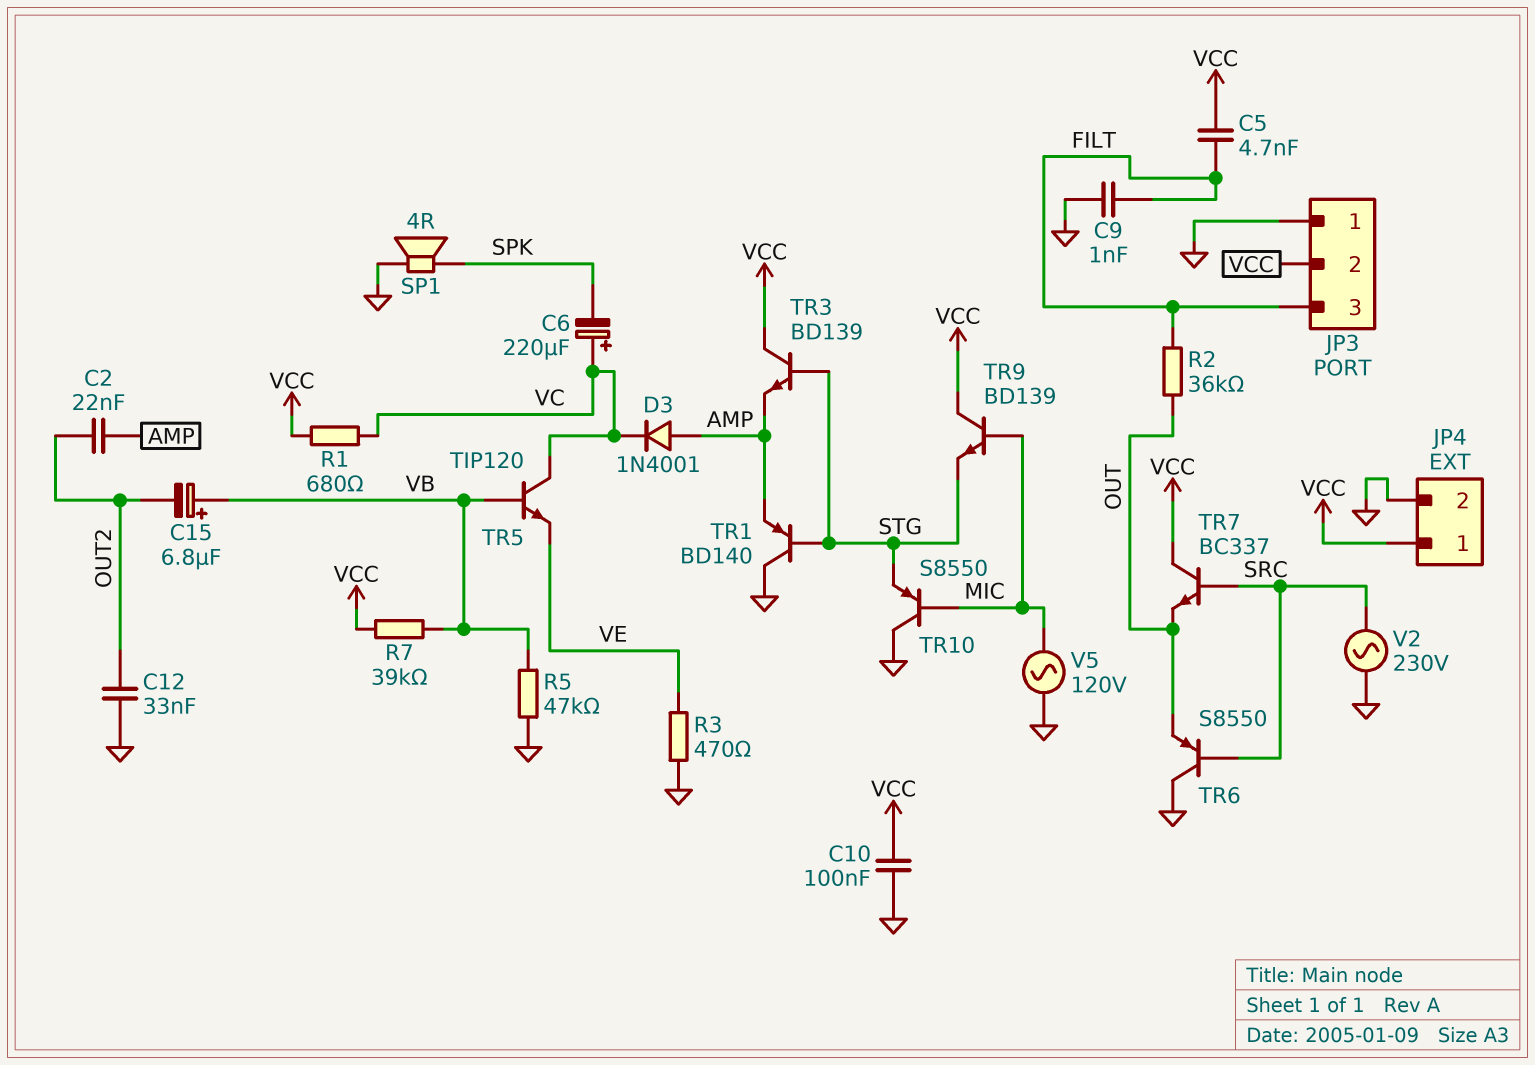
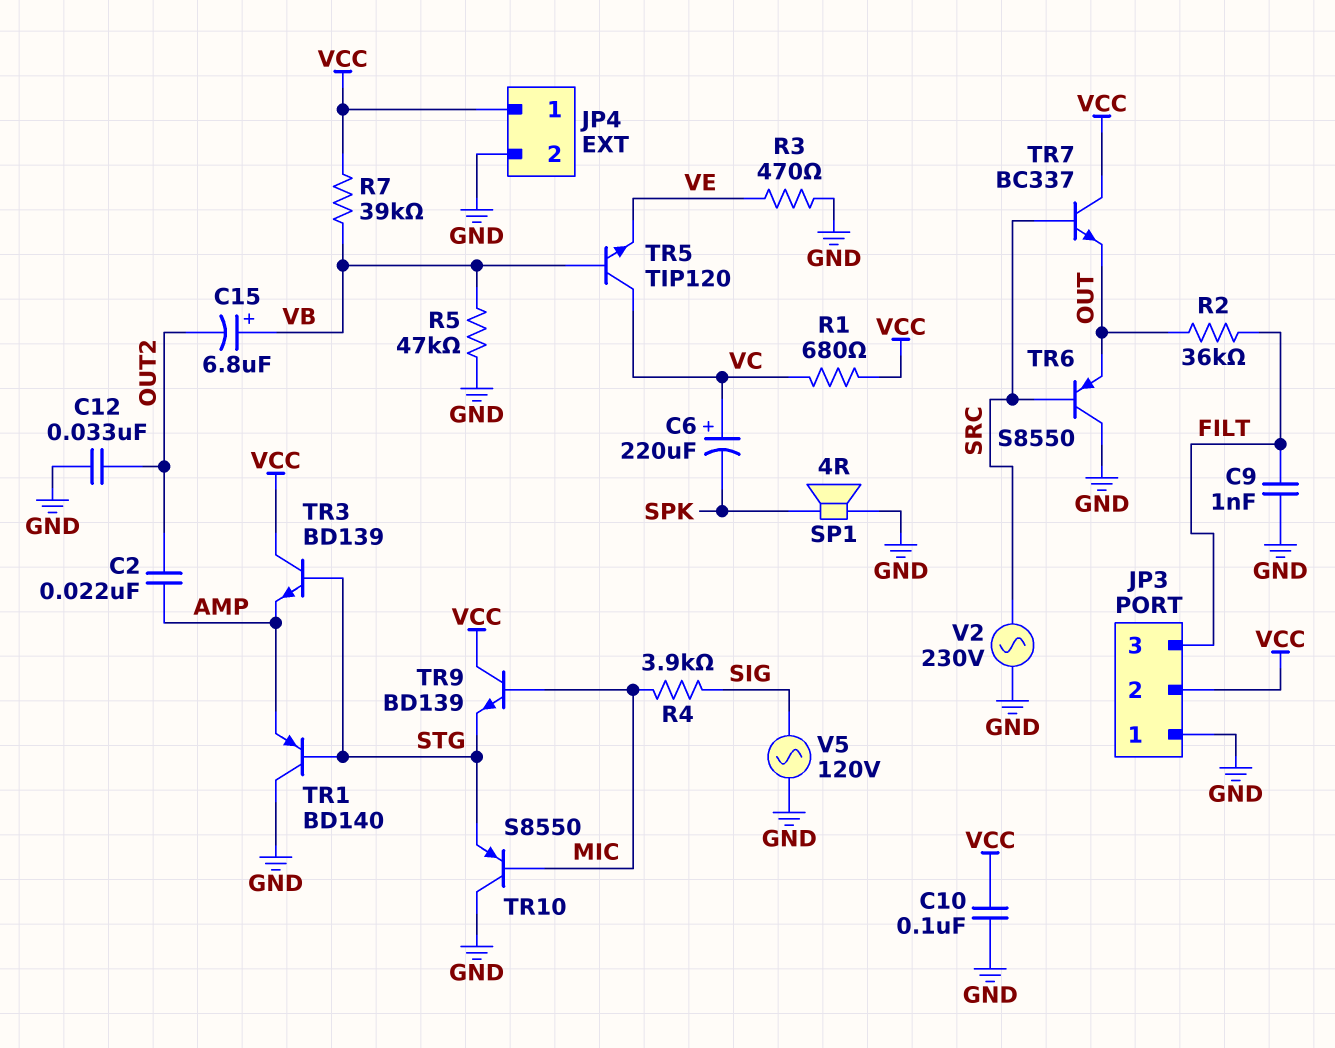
C5: 4.7nF (FILT, VCC) -> none
D3: diode 1N4001 (A AMP, K VC) -> none
R4: none -> 3.9k (MIC, SIG)
V5: AC 120V (GND, MIC) -> AC 120V (GND, SIG)

